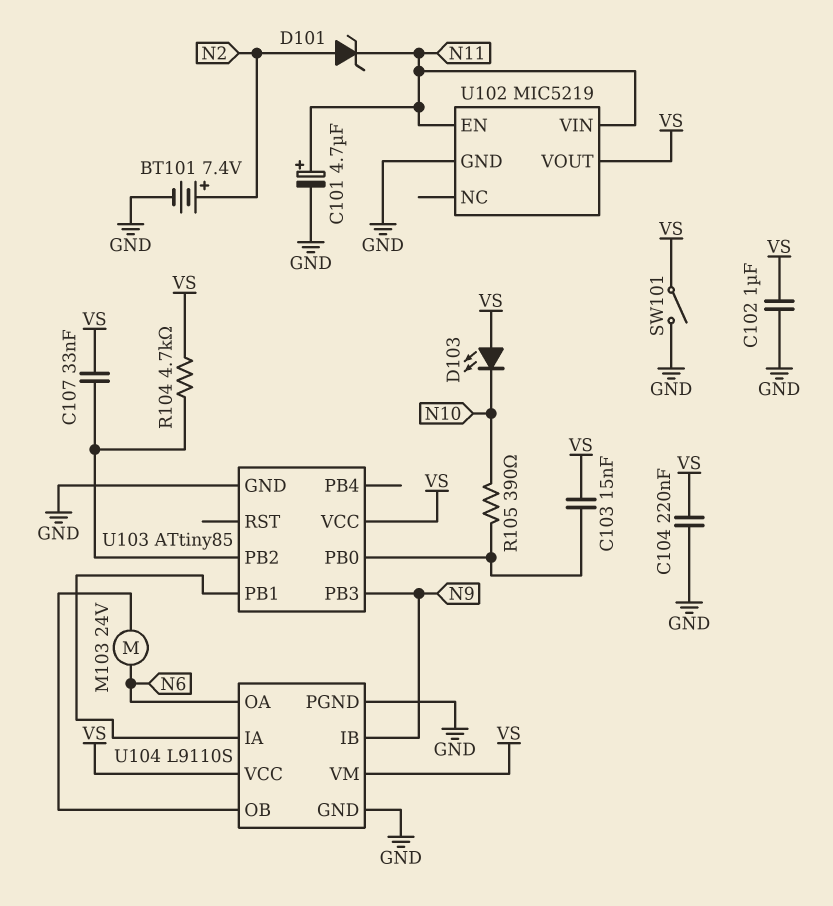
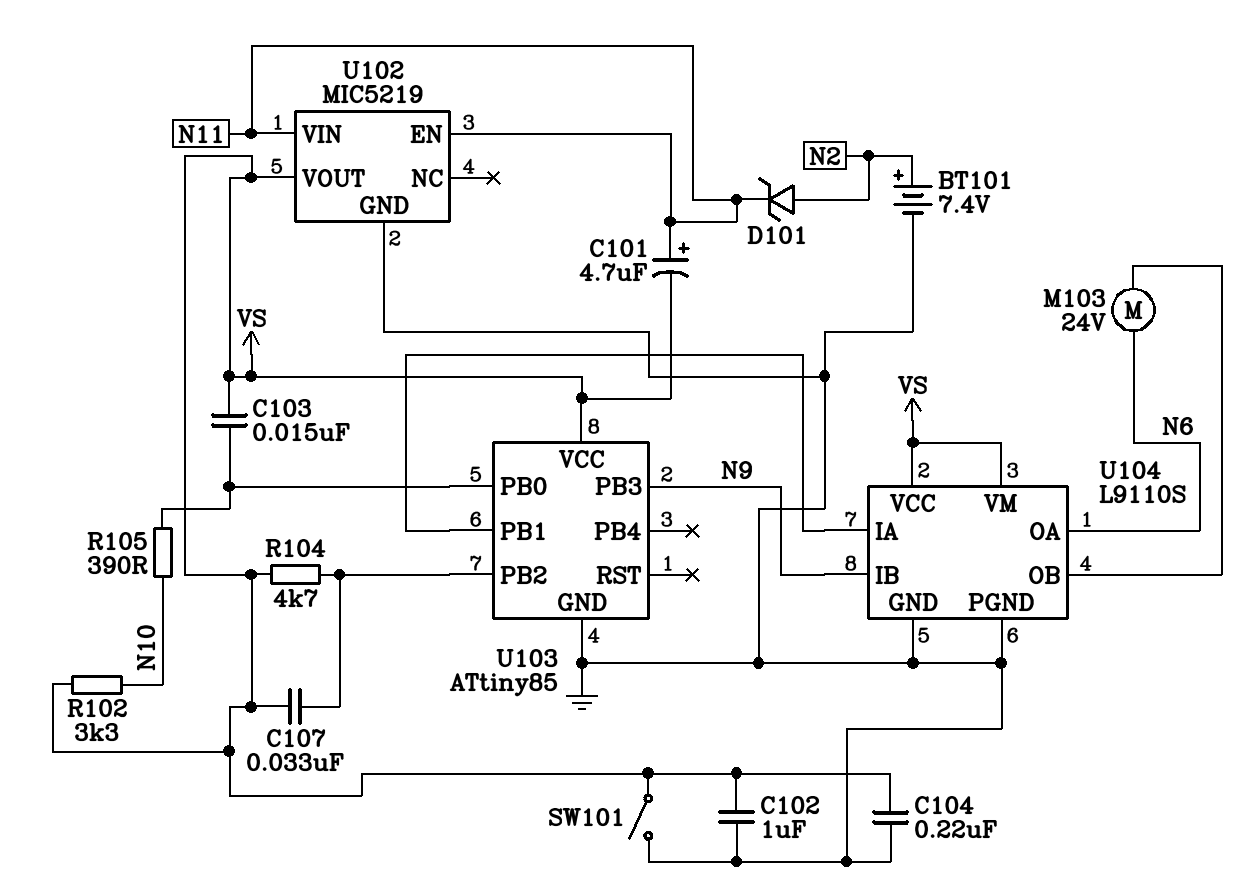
C101: 4.7uF (plus N11, minus GND) -> 4.7uF (plus N11, minus VS)
D103: LED (A VS, K N10) -> none
R102: none -> 3.3k (N10, VS)

